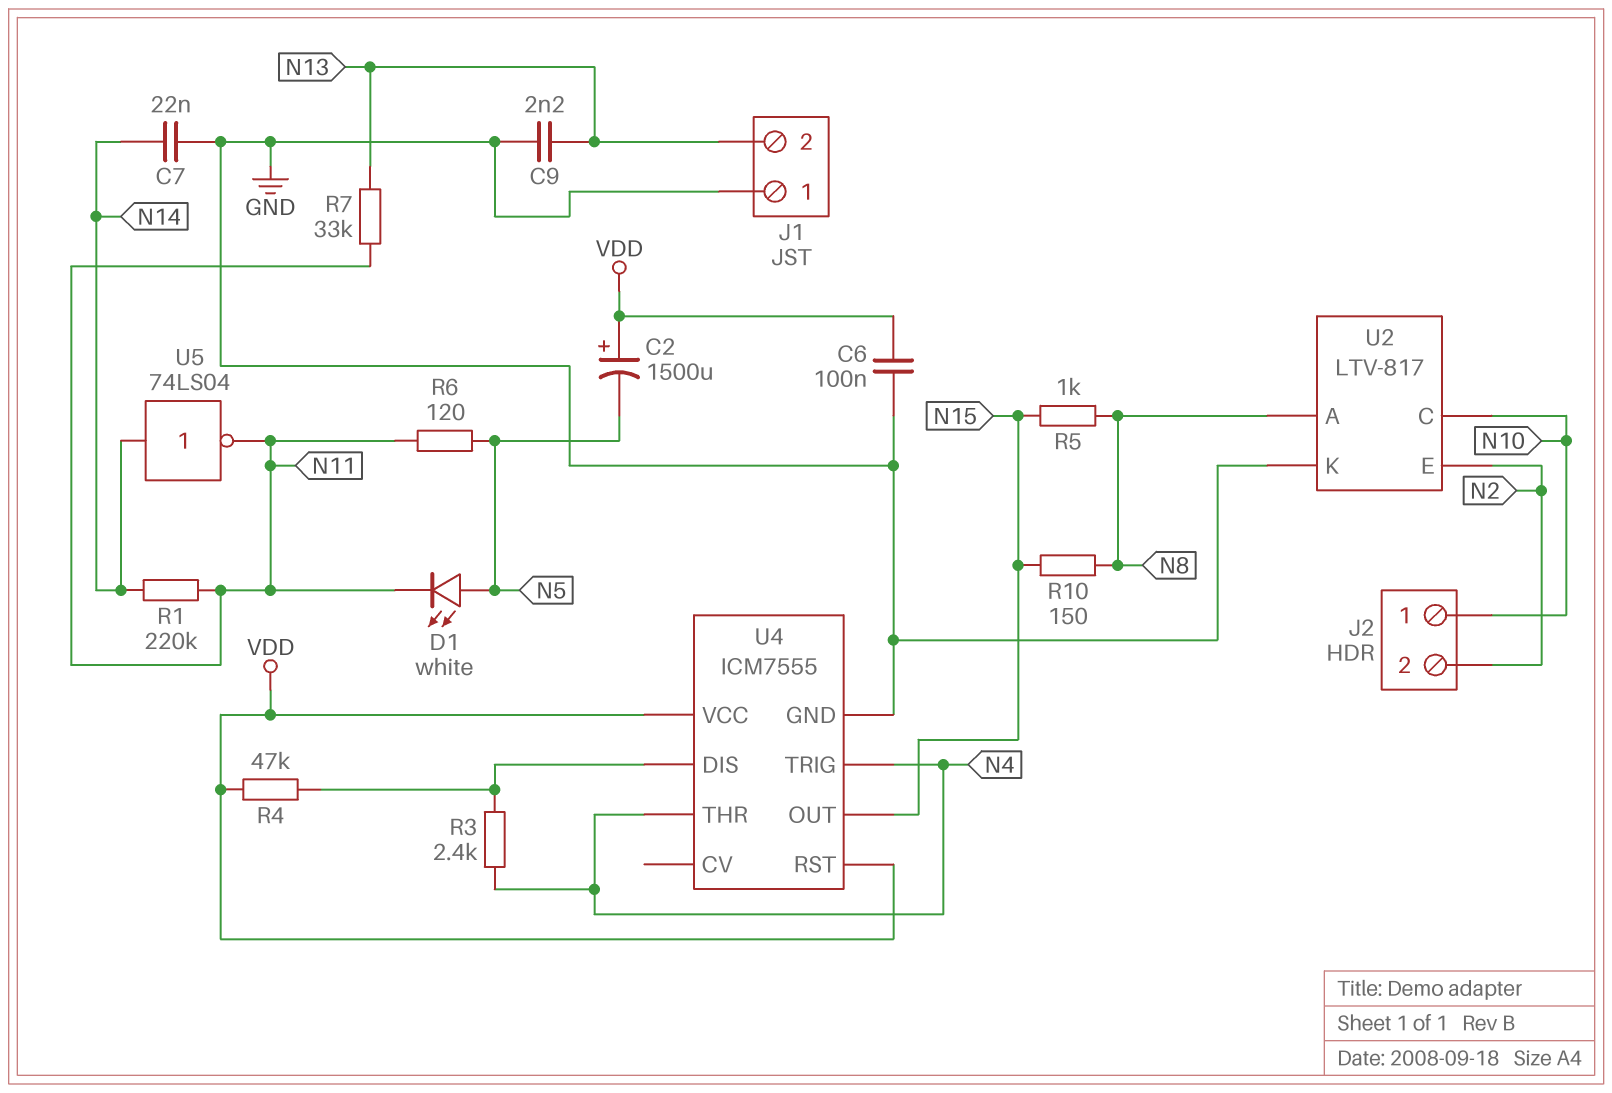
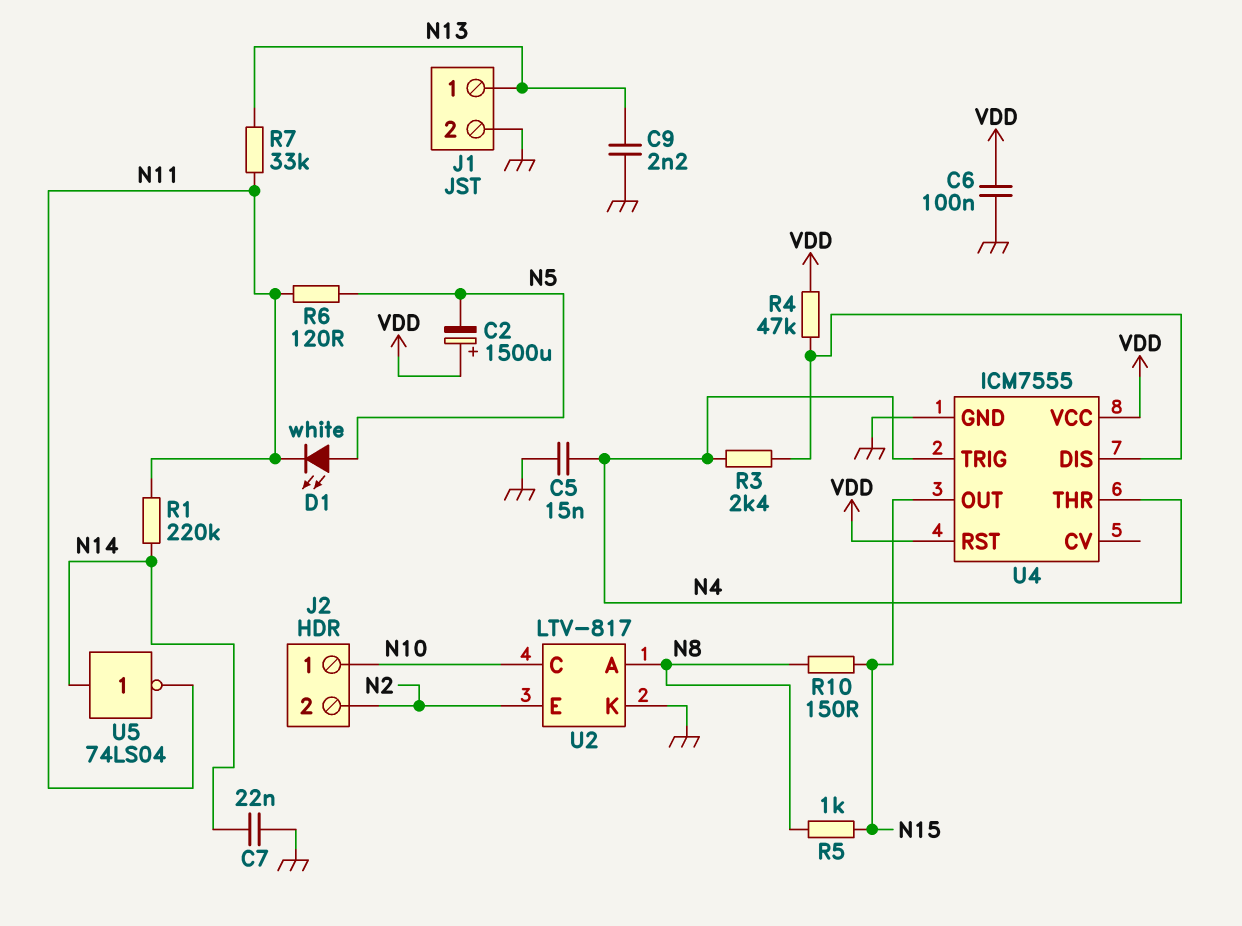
C5: none -> 15nF (GND, N4)
J1 pin 1: GND -> N13
J1 pin 2: N13 -> GND

